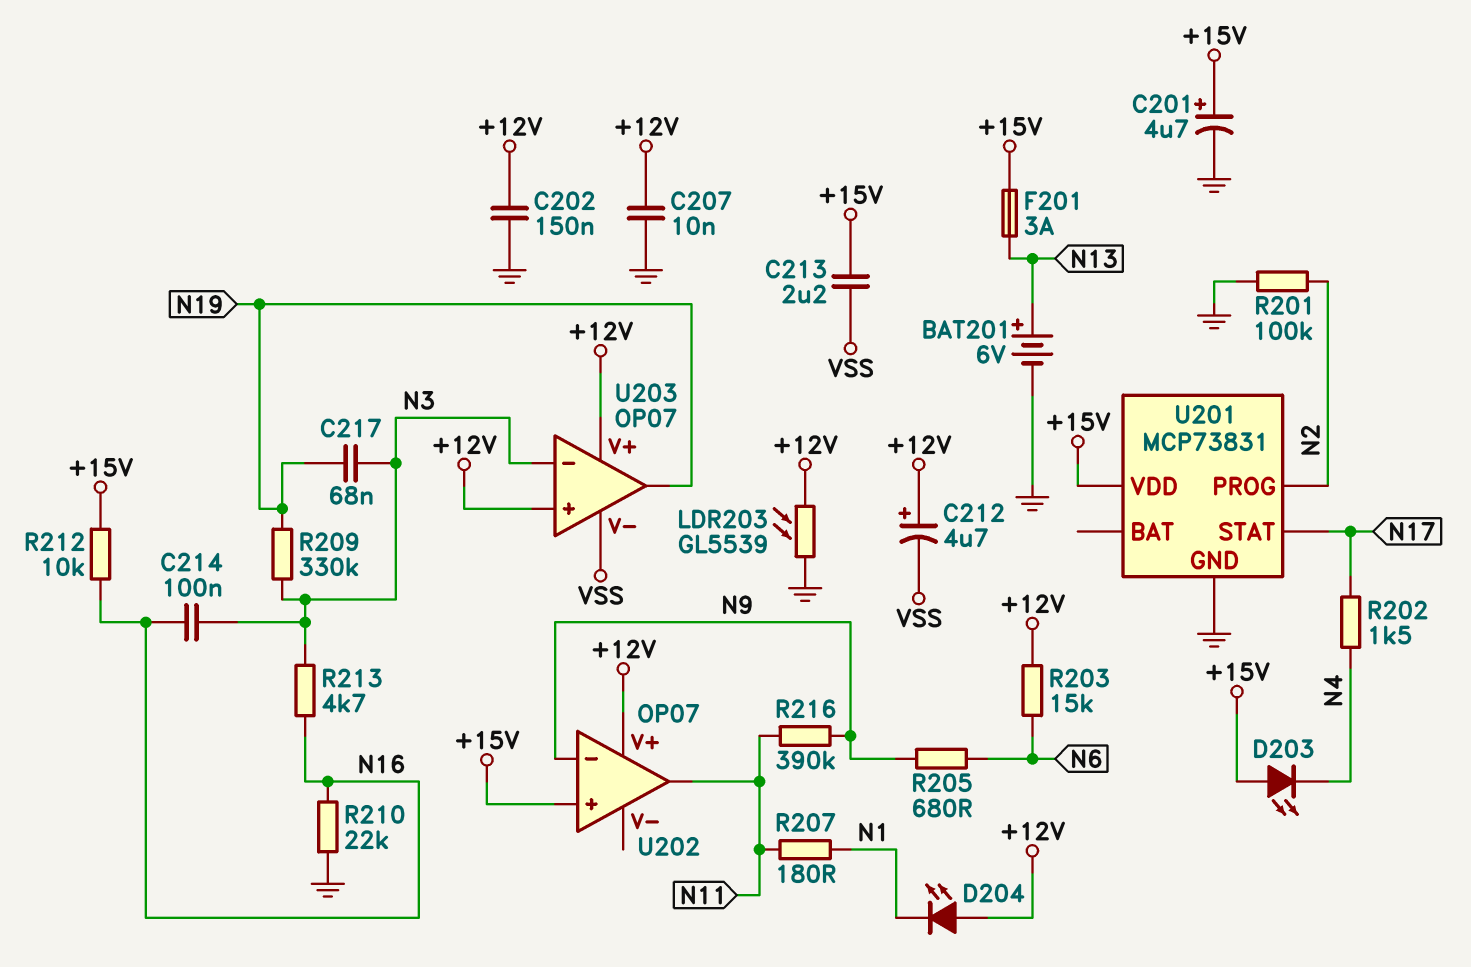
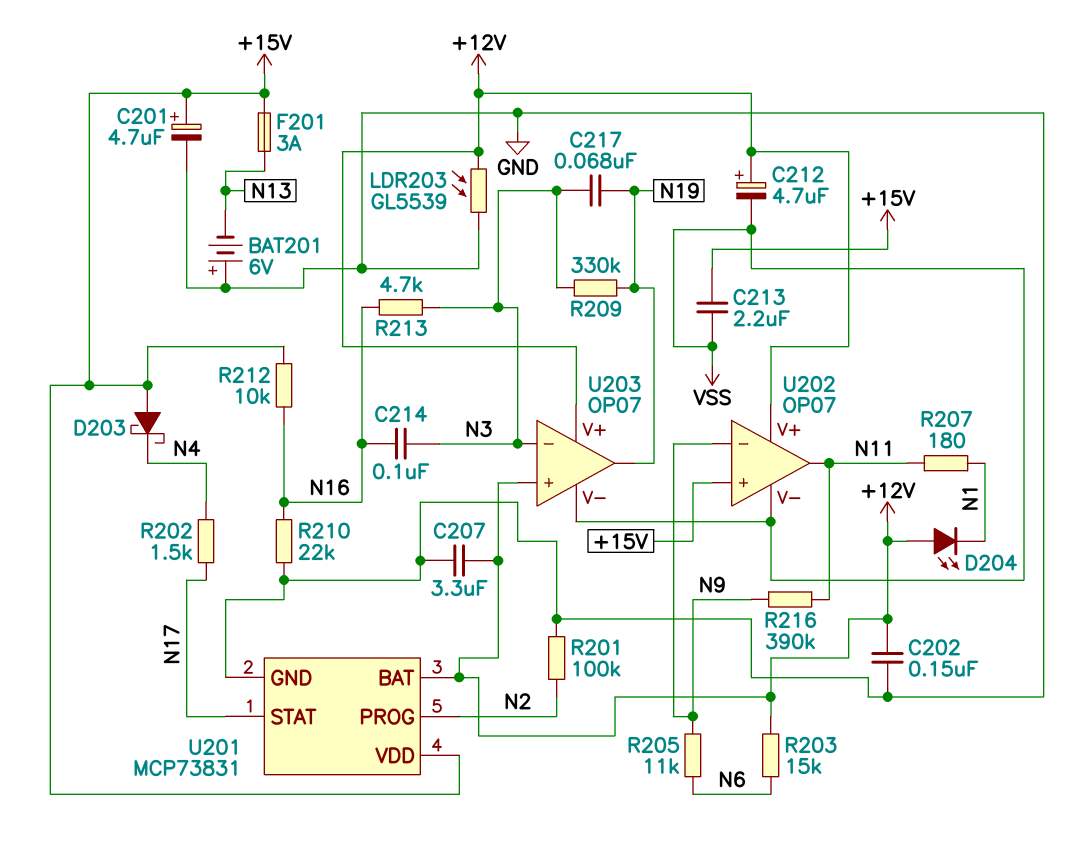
BAT201: 6V (plus N13, minus GND) -> 6V (plus GND, minus N13)
C207: 10nF (+12V, GND) -> 3.3uF (+12V, GND)
D203: LED (A +15V, K N4) -> schottky (A +15V, K N4)
R205: 680 (N6, N9) -> 11k (N6, N9)
U201 pin BAT: none -> +12V
U202 pin V-: none -> VSS

